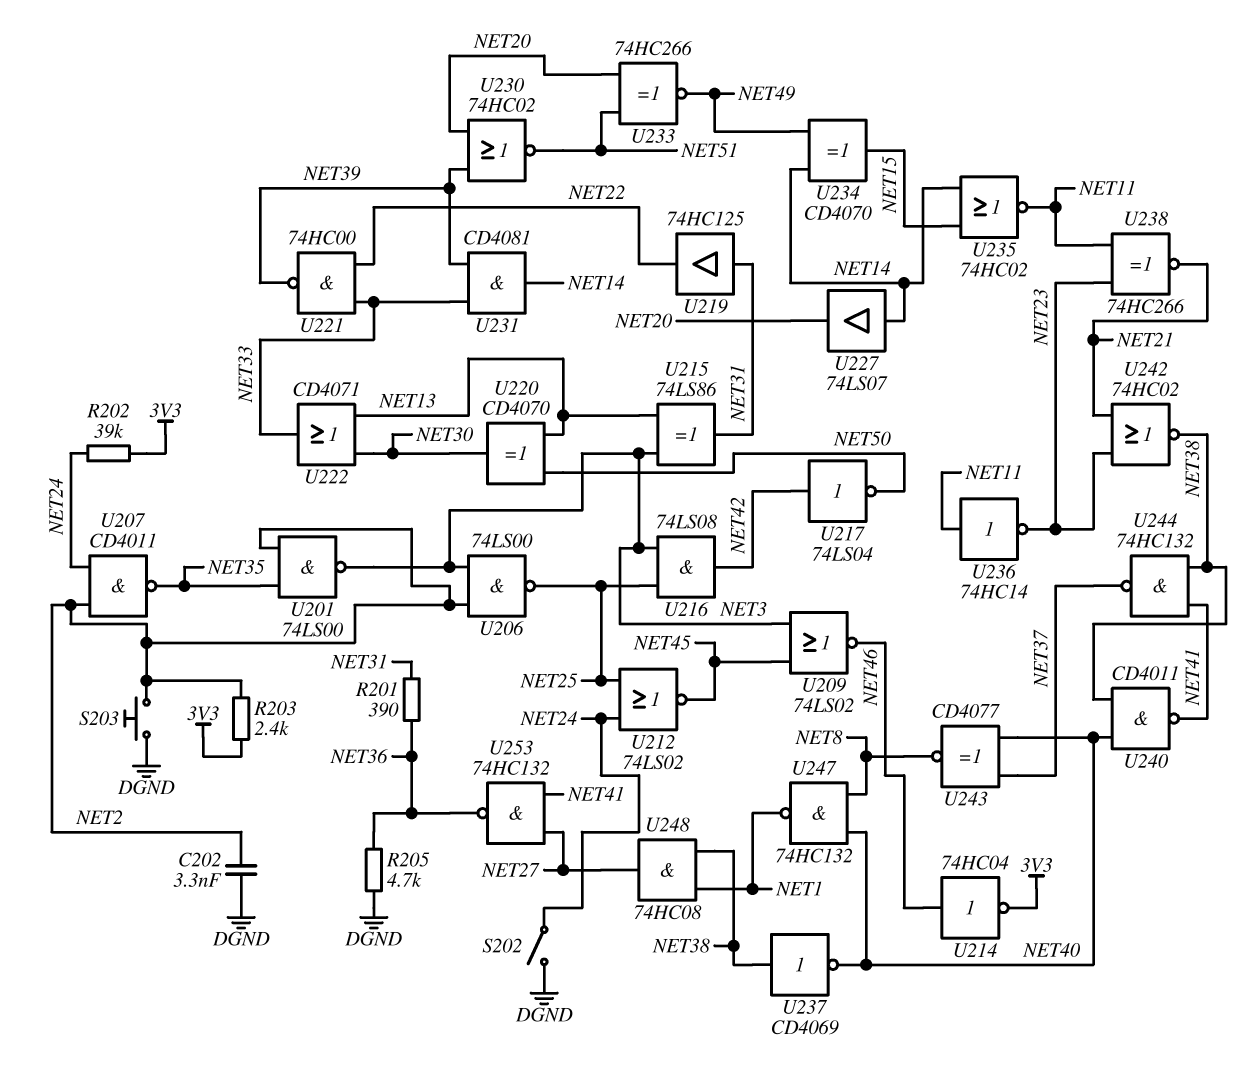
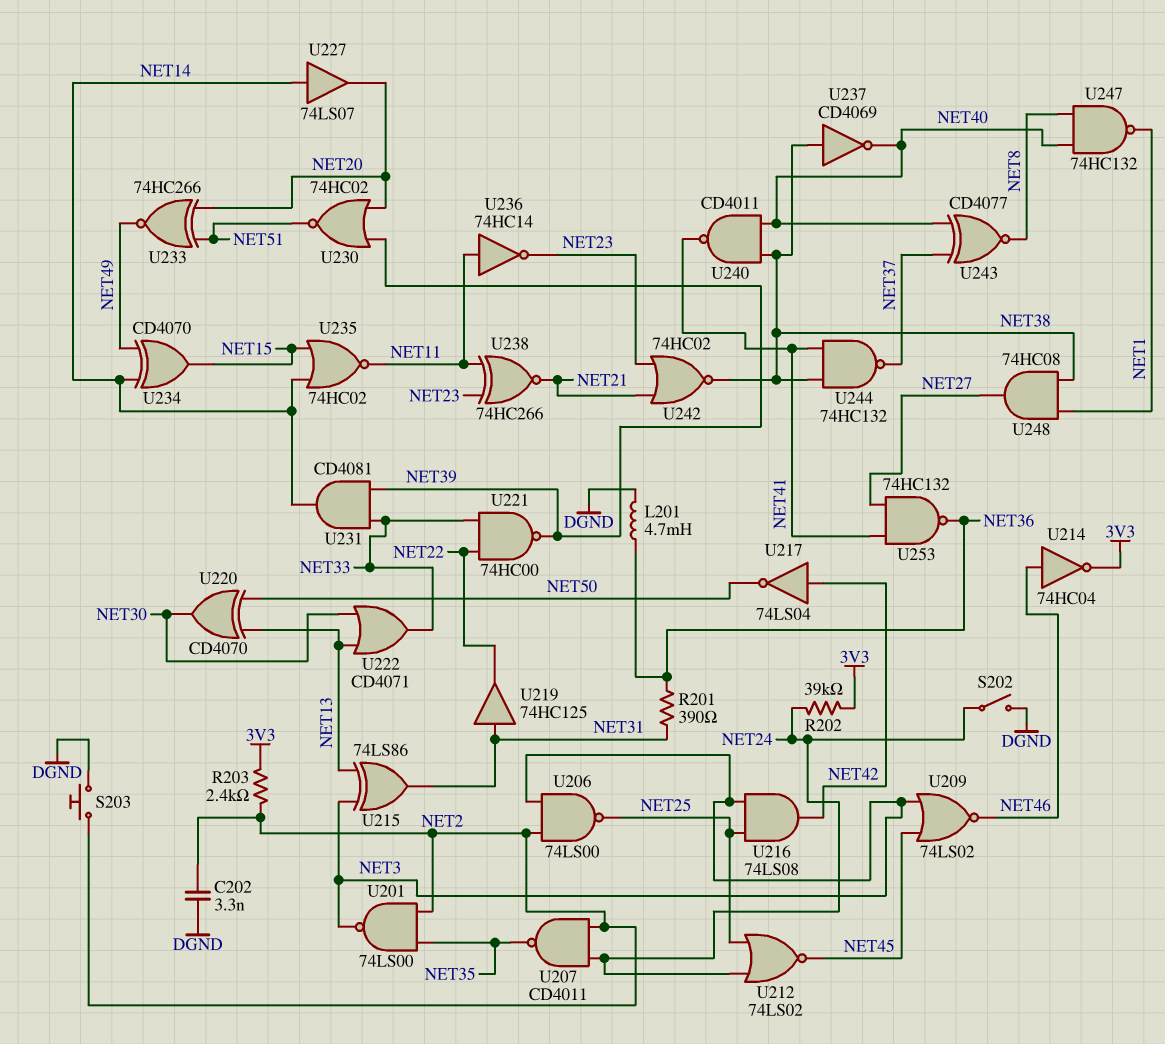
L201: none -> 4.7mH (DGND, NET36)
R205: 4.7k (DGND, NET36) -> none

